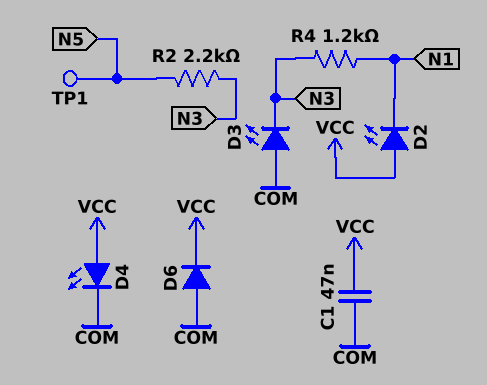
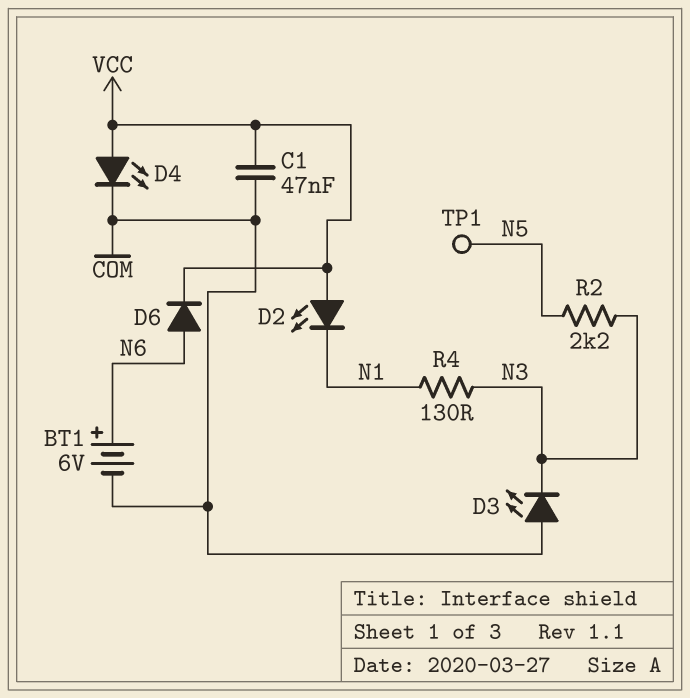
BT1: none -> 6V (plus N6, minus COM)
D6: diode (A COM, K VCC) -> diode (A N6, K VCC)
R4: 1.2k (N1, N3) -> 130 (N1, N3)

